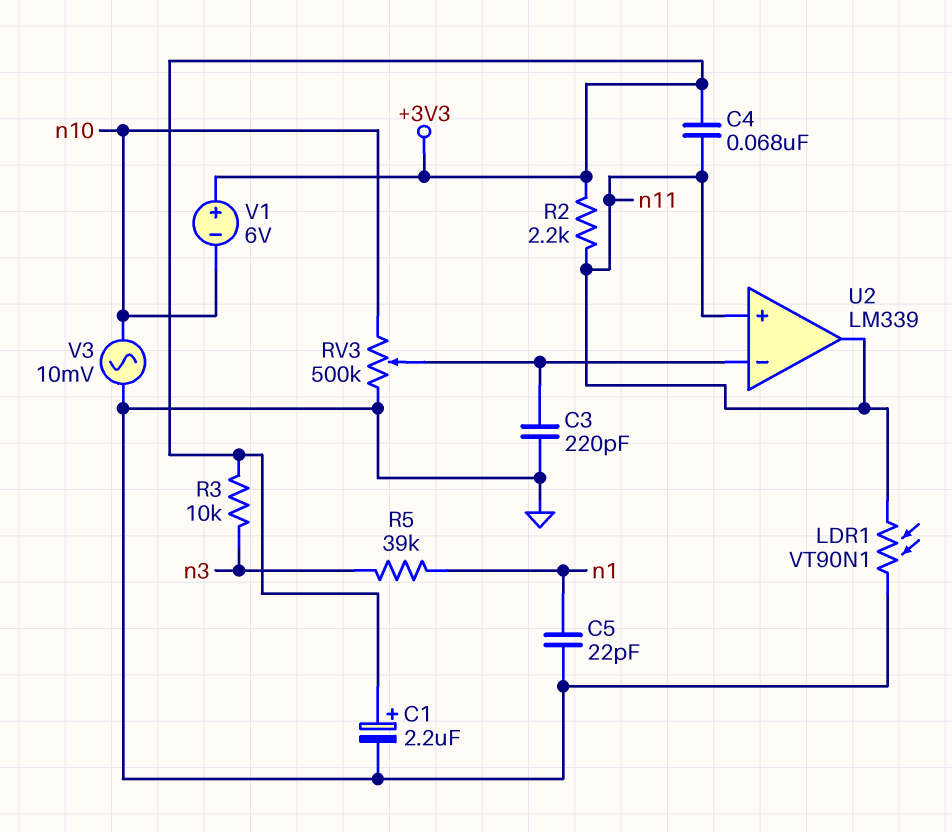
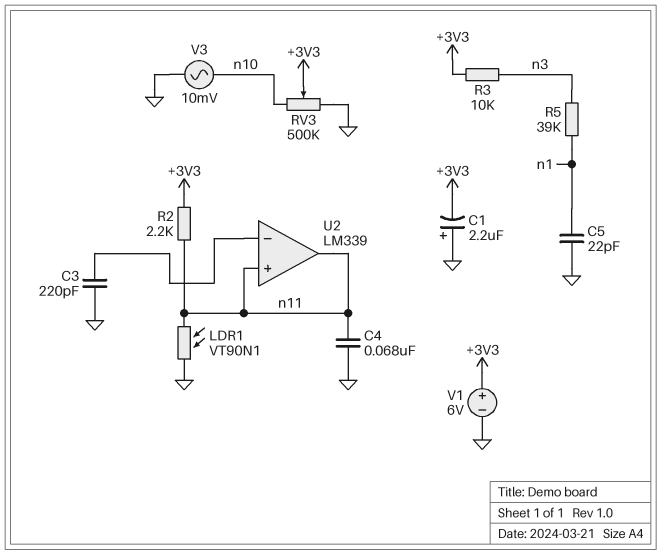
C1: 2.2uF (plus +3V3, minus GND) -> 2.2uF (plus GND, minus +3V3)
C4: 68nF (+3V3, n11) -> 68nF (GND, n11)
RV3: 500k (GND, n10, wiper U2/in-) -> 500k (GND, n10, wiper +3V3)
V1: 6V (plus +3V3, minus n10) -> 6V (plus +3V3, minus GND)

